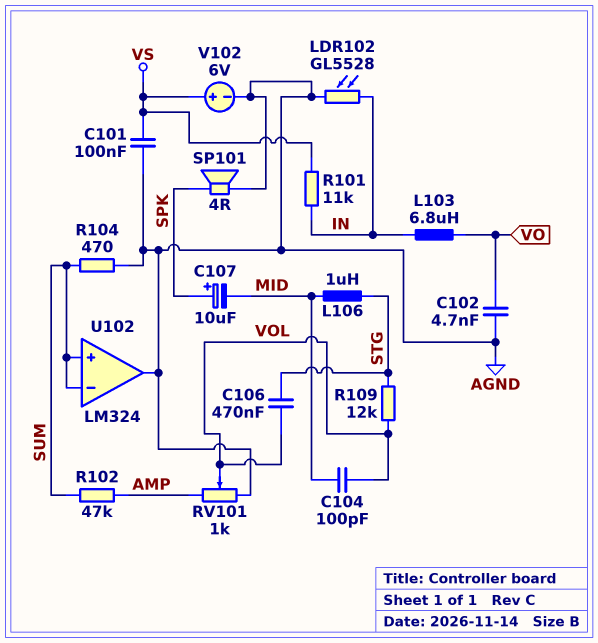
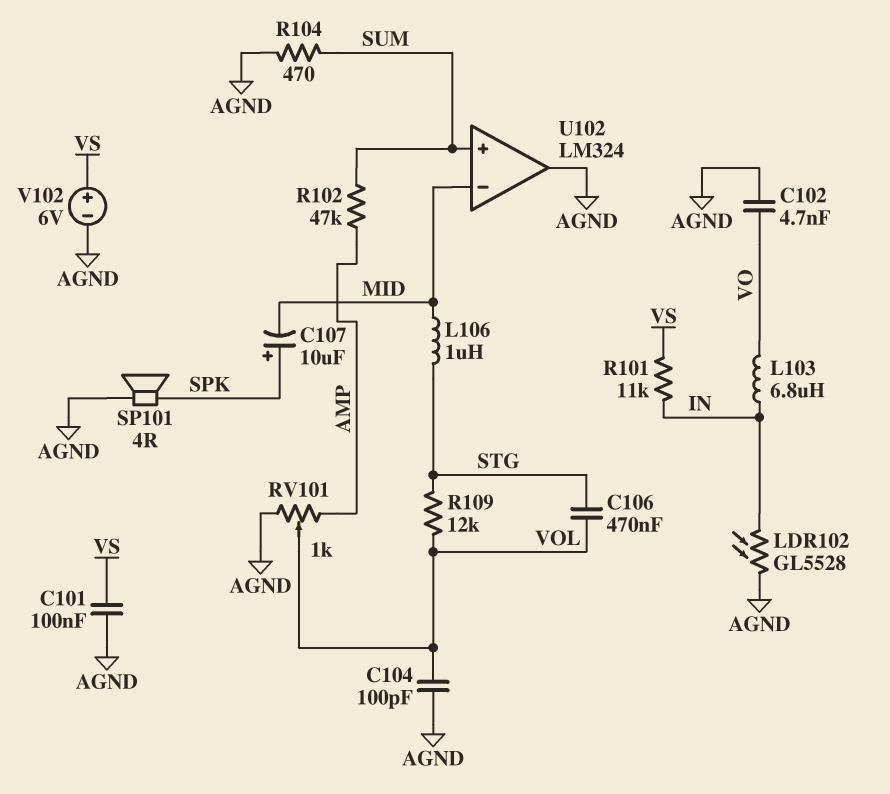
C104: 100pF (MID, VOL) -> 100pF (AGND, VOL)
U102 pin in-: SUM -> MID

